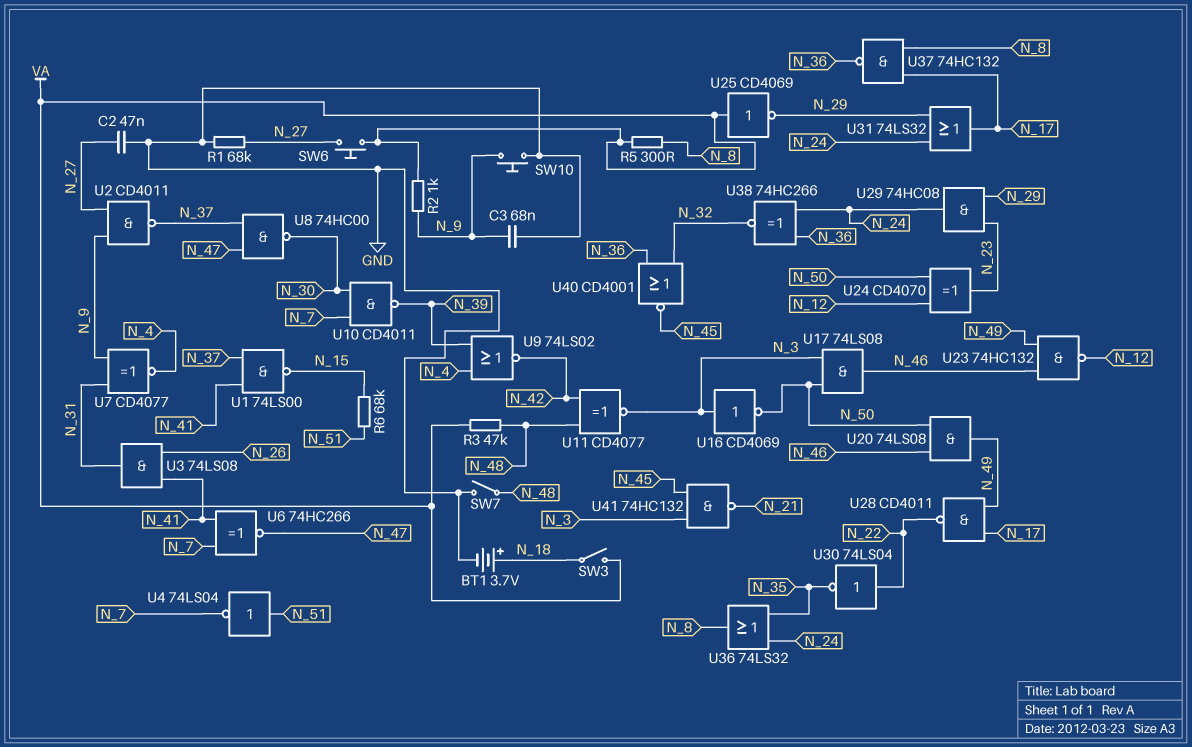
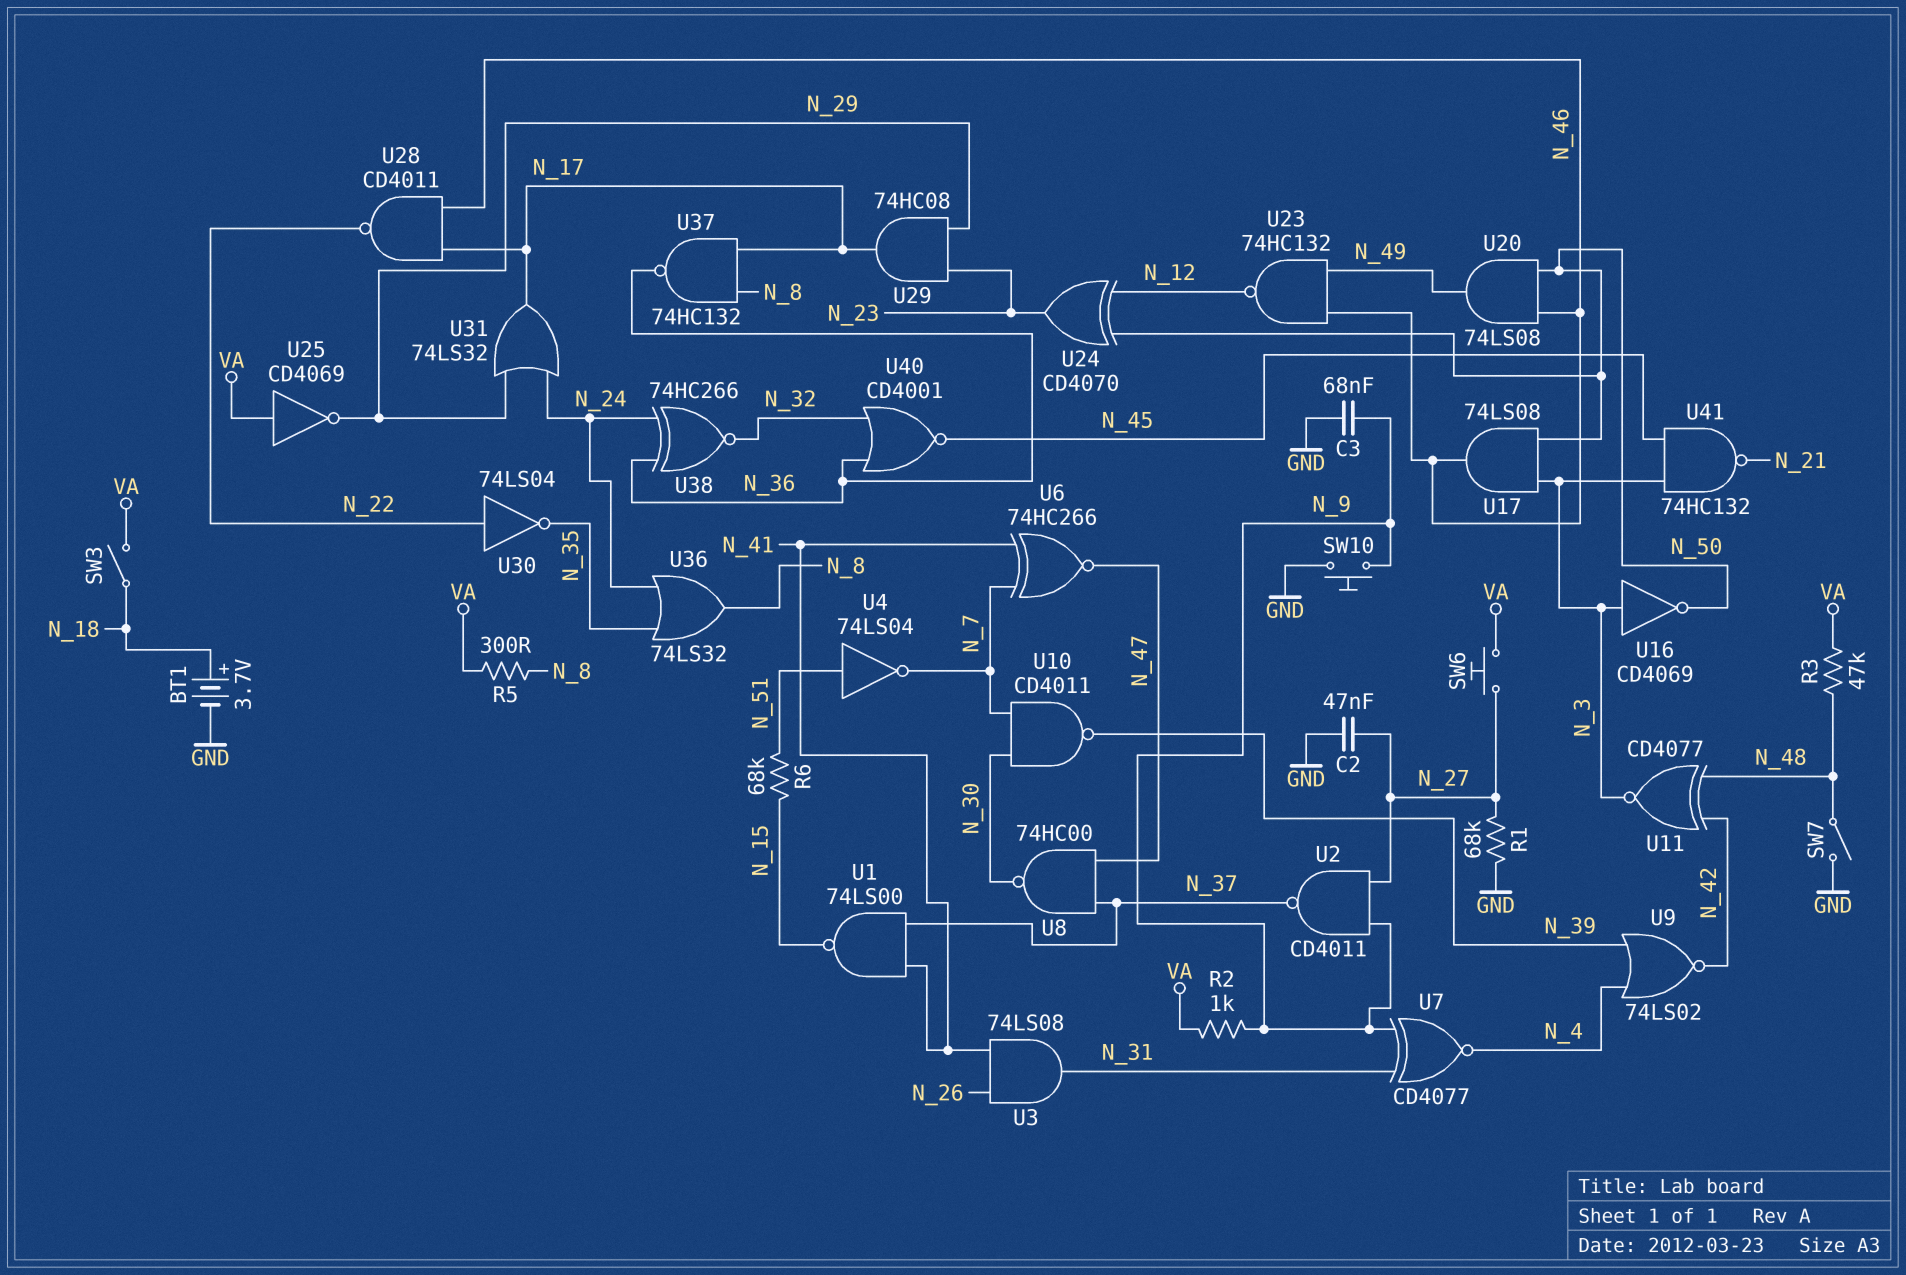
U28: NAND CD4011 (in N_17, in N_49, out N_22) -> NAND CD4011 (in N_17, in N_46, out N_22)
U29: AND 74HC08 (in N_23, in N_29, out N_24) -> AND 74HC08 (in N_23, in N_29, out N_17)

